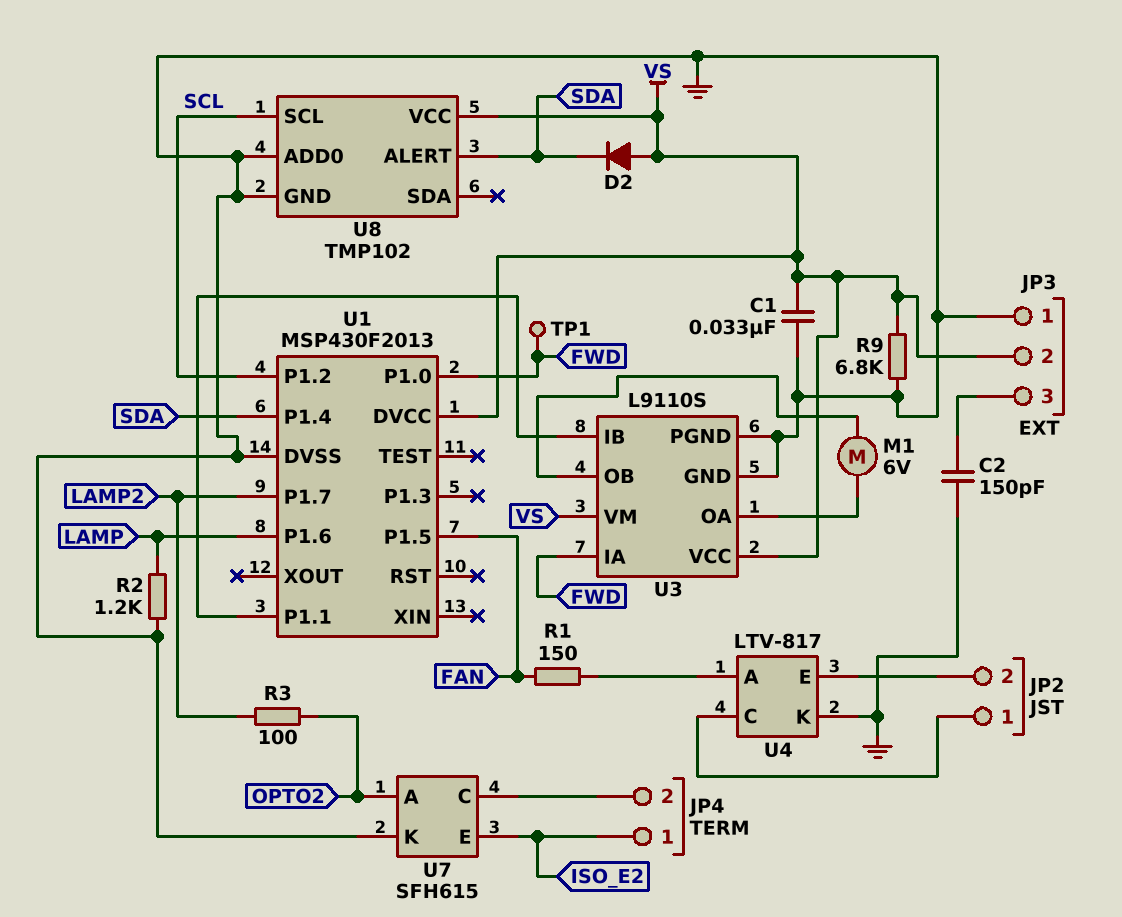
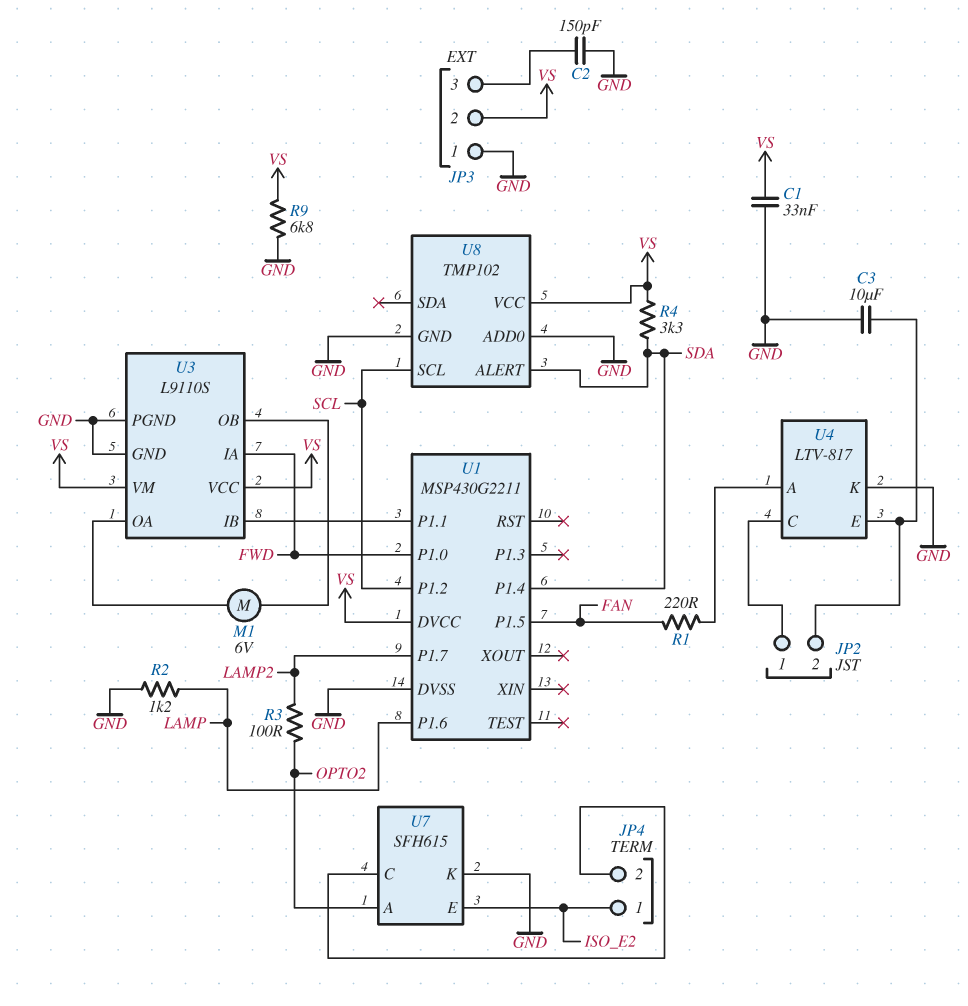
C3: none -> 10uF (GND, JP2/2)
D2: diode (A VS, K SDA) -> none
R1: 150 (FAN, U4/A) -> 220 (FAN, U4/A)
R4: none -> 3.3k (SDA, VS)
TP1: test point (FWD) -> none
U1: MSP430F2013 -> MSP430G2211

